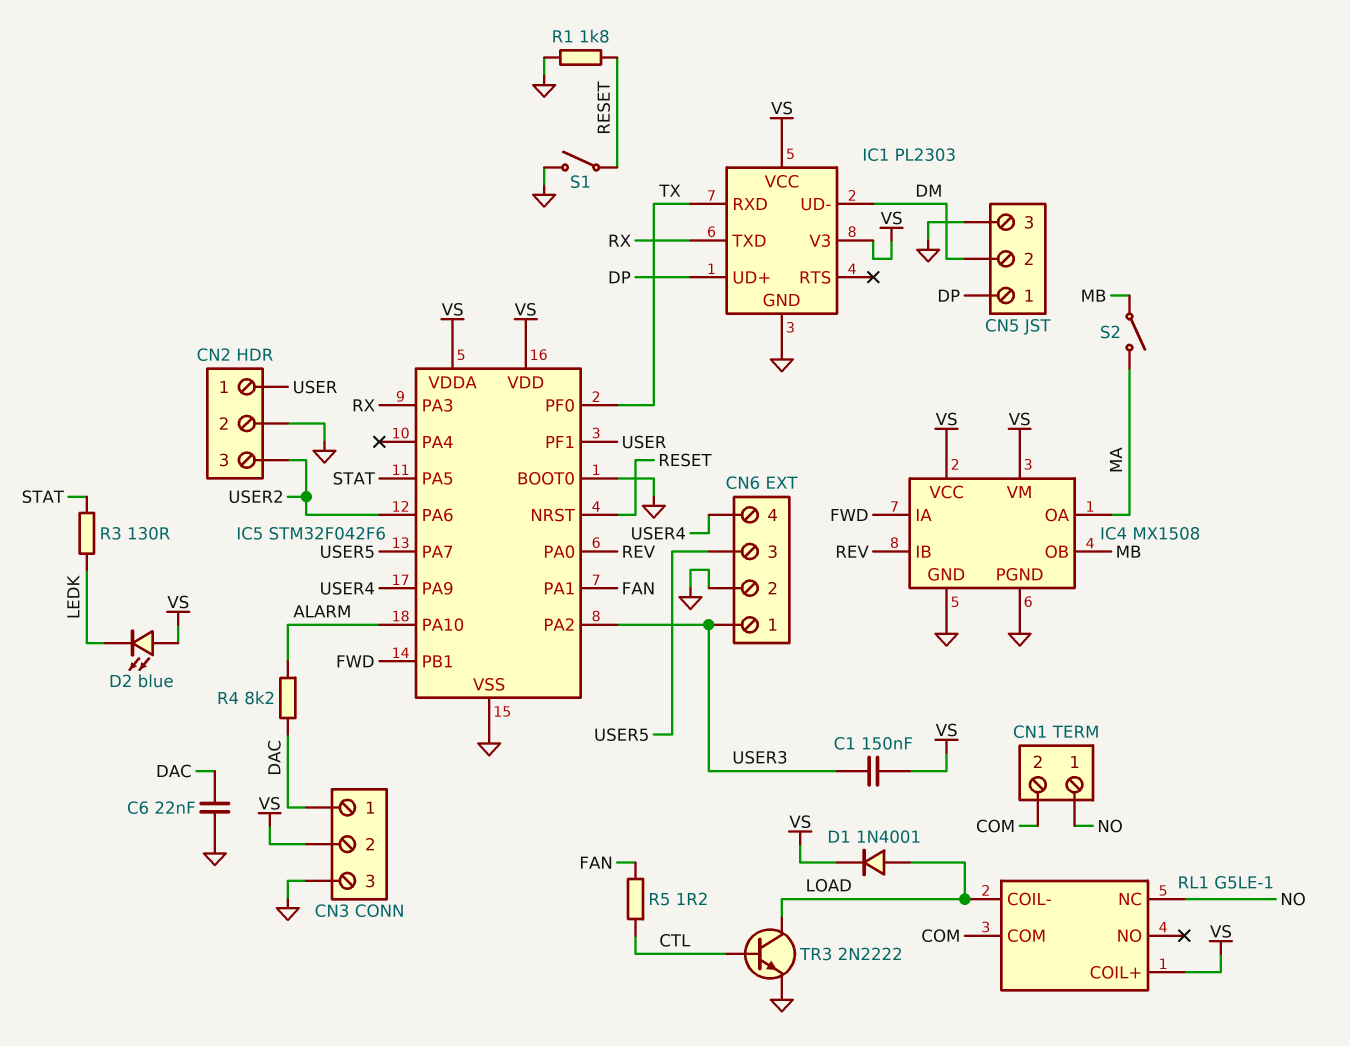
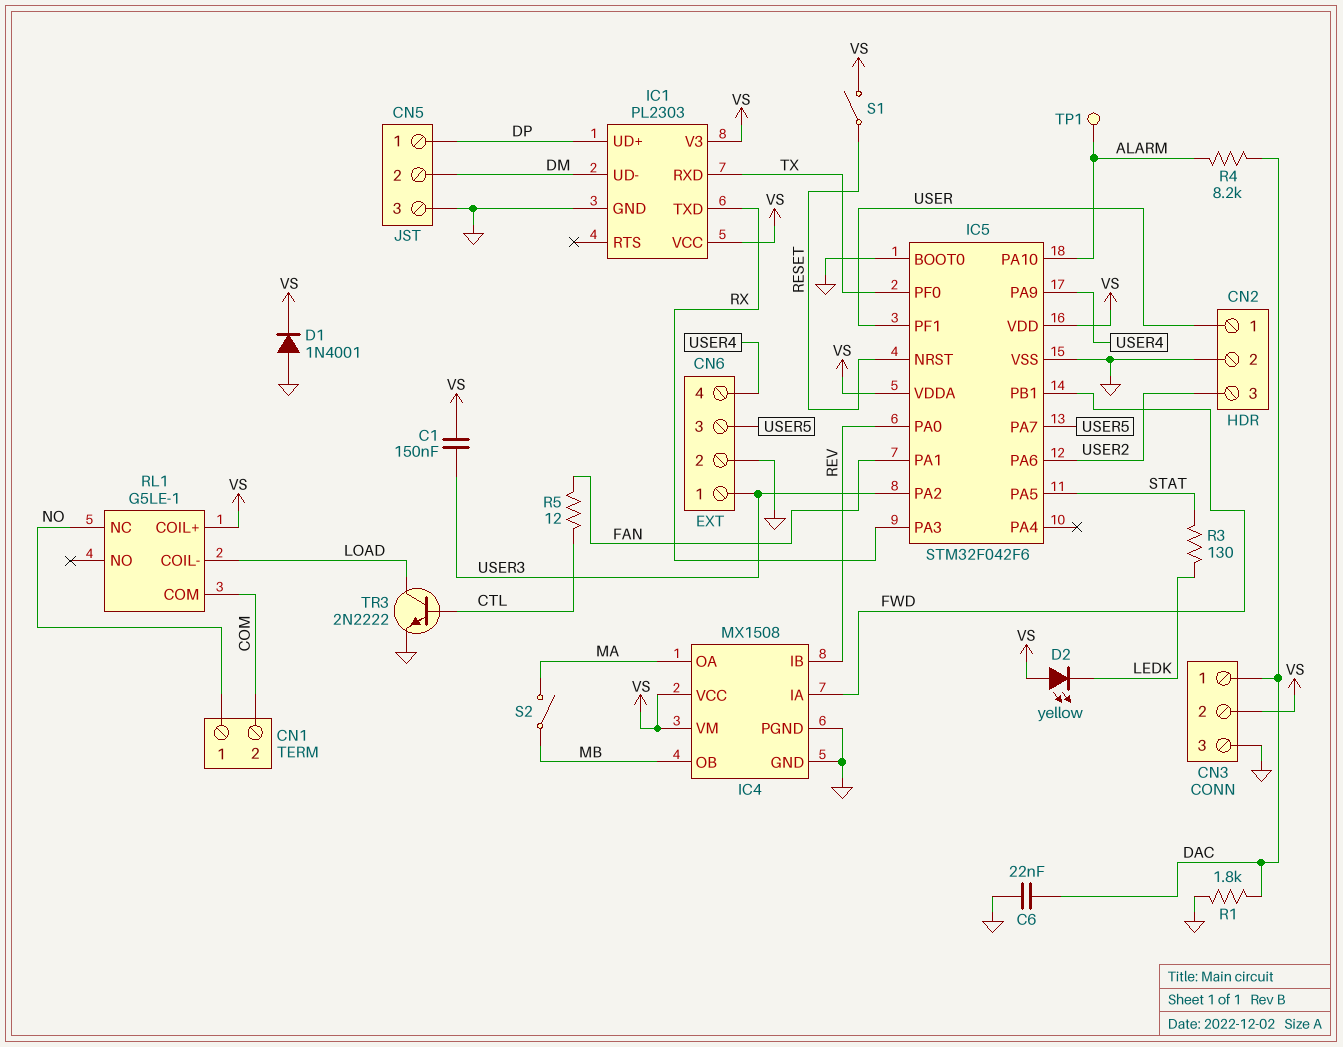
D1: diode 1N4001 (A LOAD, K VS) -> diode 1N4001 (A GND, K VS)
D2: LED blue (A VS, K LEDK) -> LED yellow (A VS, K LEDK)
R1: 1.8k (GND, RESET) -> 1.8k (DAC, GND)
R5: 1.2 (CTL, FAN) -> 12 (CTL, FAN)
S1: switch (GND, RESET) -> switch (RESET, VS)
TP1: none -> test point (ALARM)

